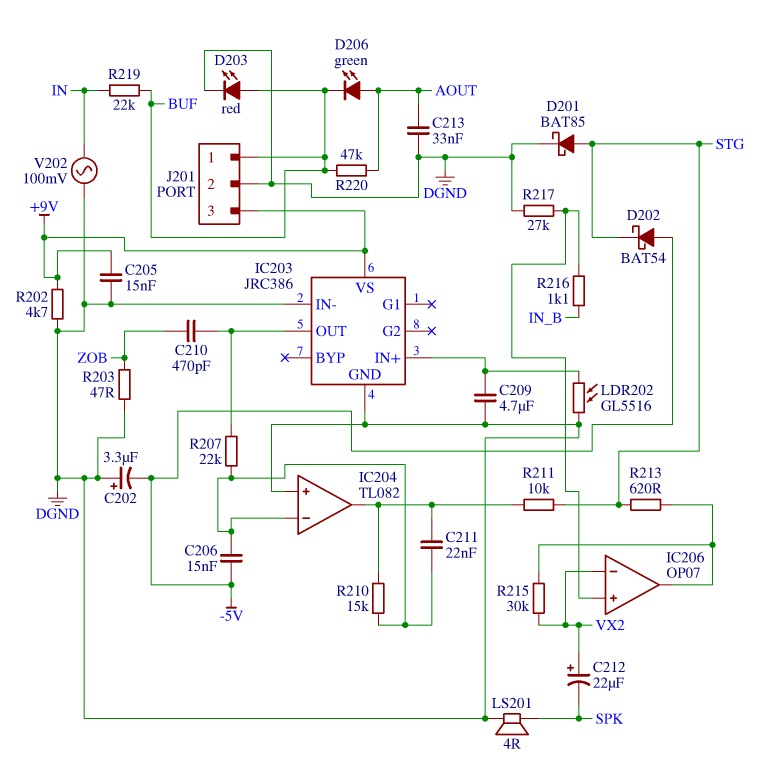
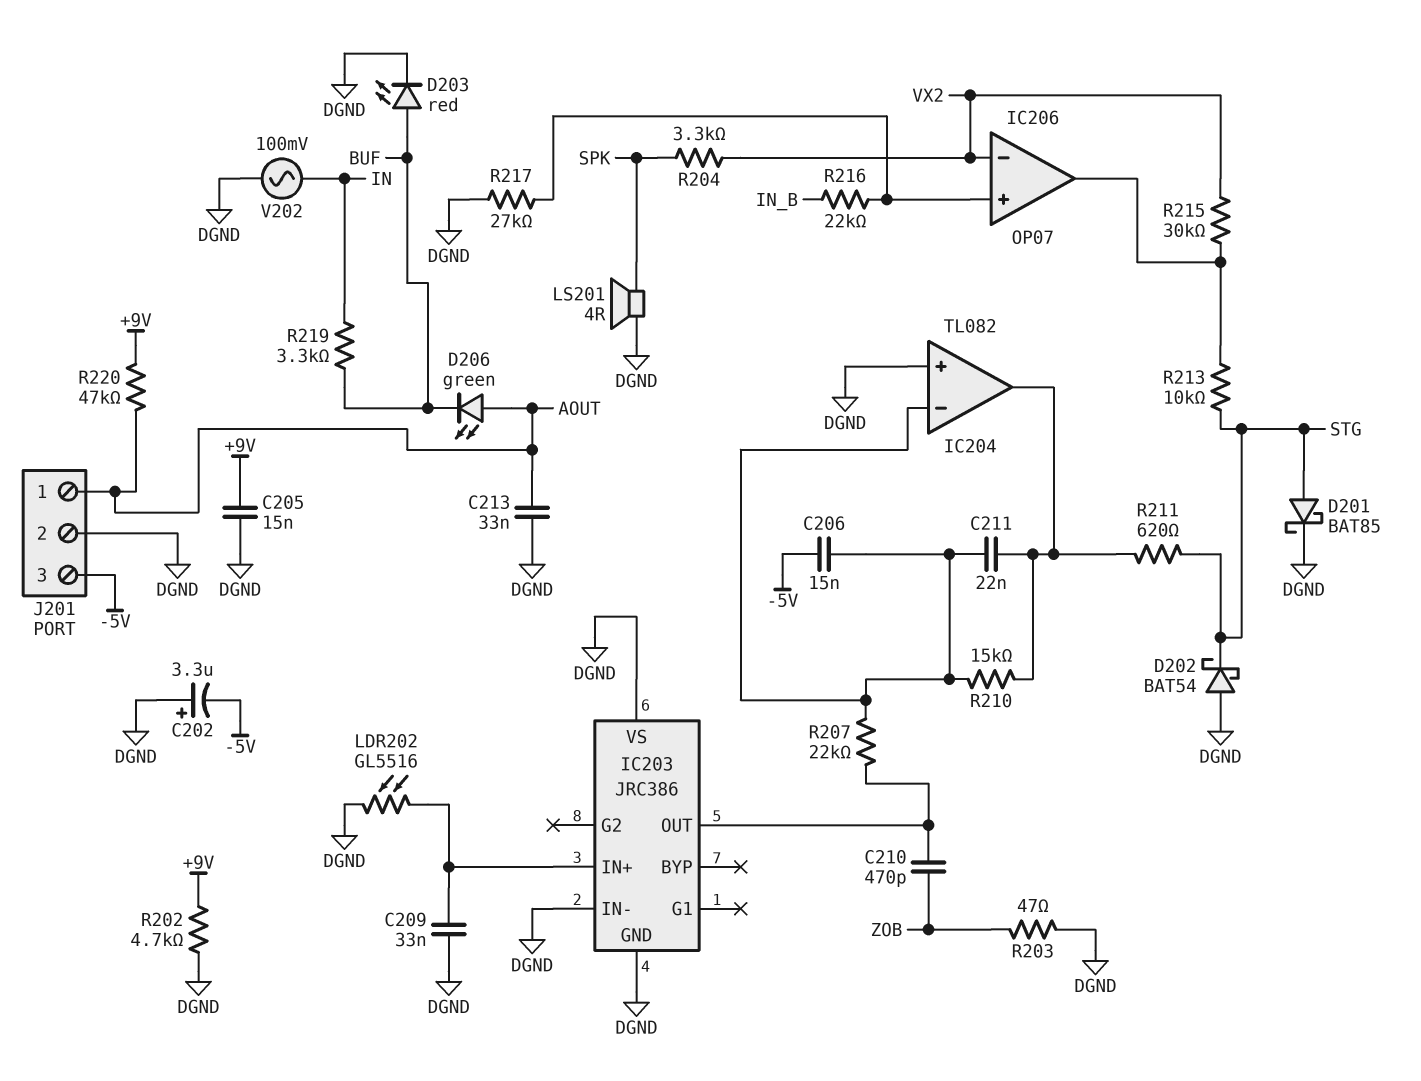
C209: 4.7uF (DGND, IC203/IN+) -> 33nF (DGND, IC203/IN+)
C212: 22uF (plus VX2, minus SPK) -> none
D202: schottky BAT54 (A -5V, K STG) -> schottky BAT54 (A DGND, K STG)
IC203 pin VS: +9V -> DGND
J201 pin 1: BUF -> AOUT
J201 pin 3: +9V -> -5V
R204: none -> 3.3k (SPK, VX2)
R211: 10k (IC204/out, STG) -> 620 (IC204/out, STG)
R213: 620 (IC206/out, STG) -> 10k (IC206/out, STG)
R216: 1.1k (IC206/in+, IN_B) -> 22k (IC206/in+, IN_B)
R219: 22k (BUF, IN) -> 3.3k (BUF, IN)
R220: 47k (AOUT, BUF) -> 47k (+9V, AOUT)

